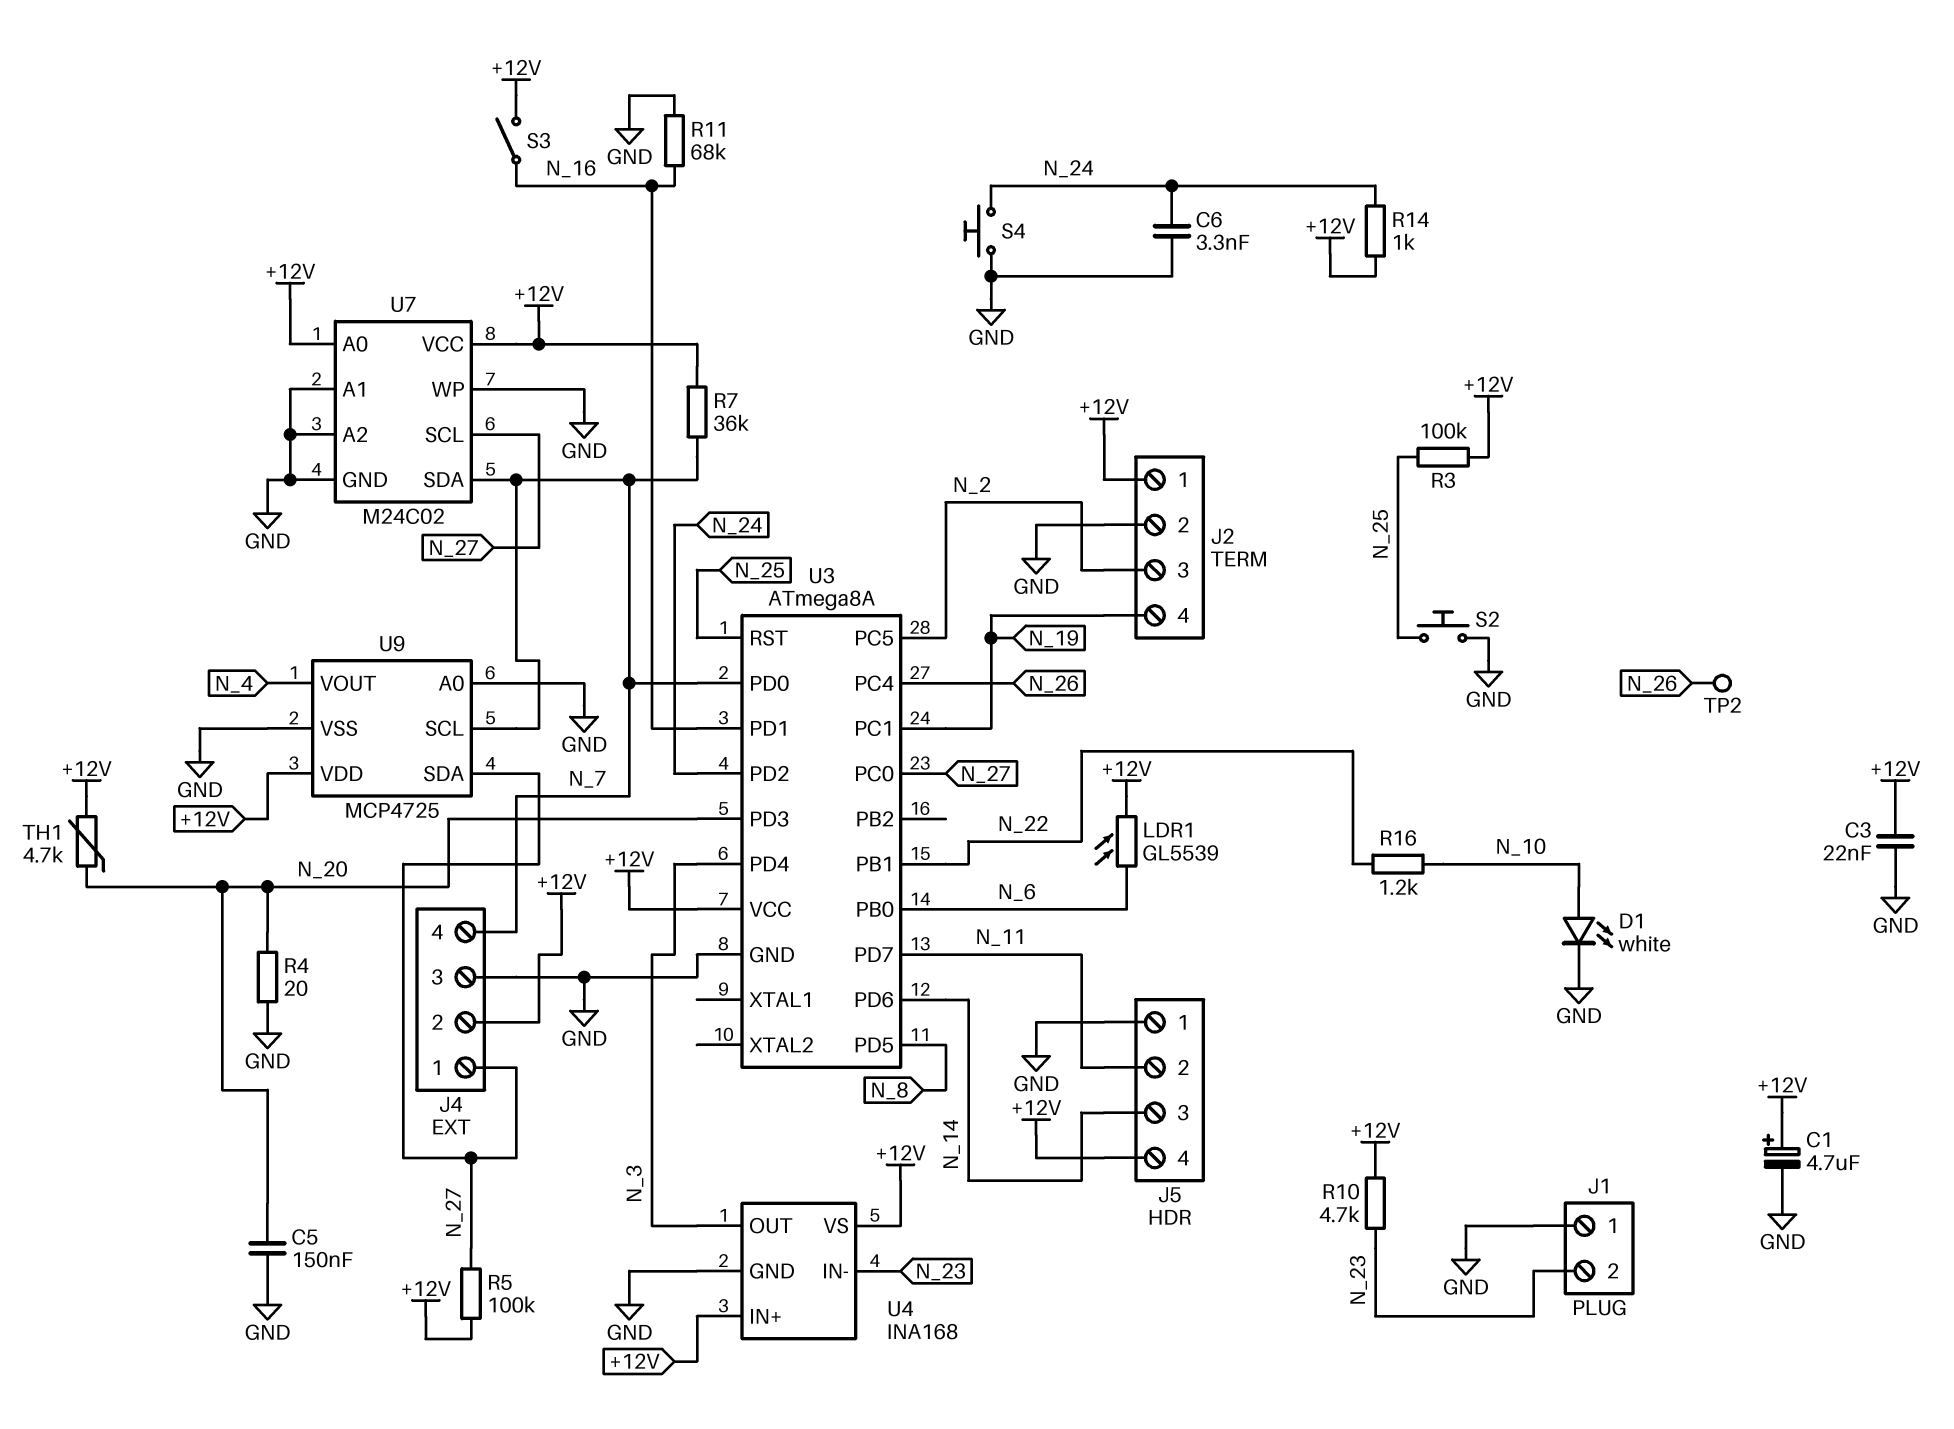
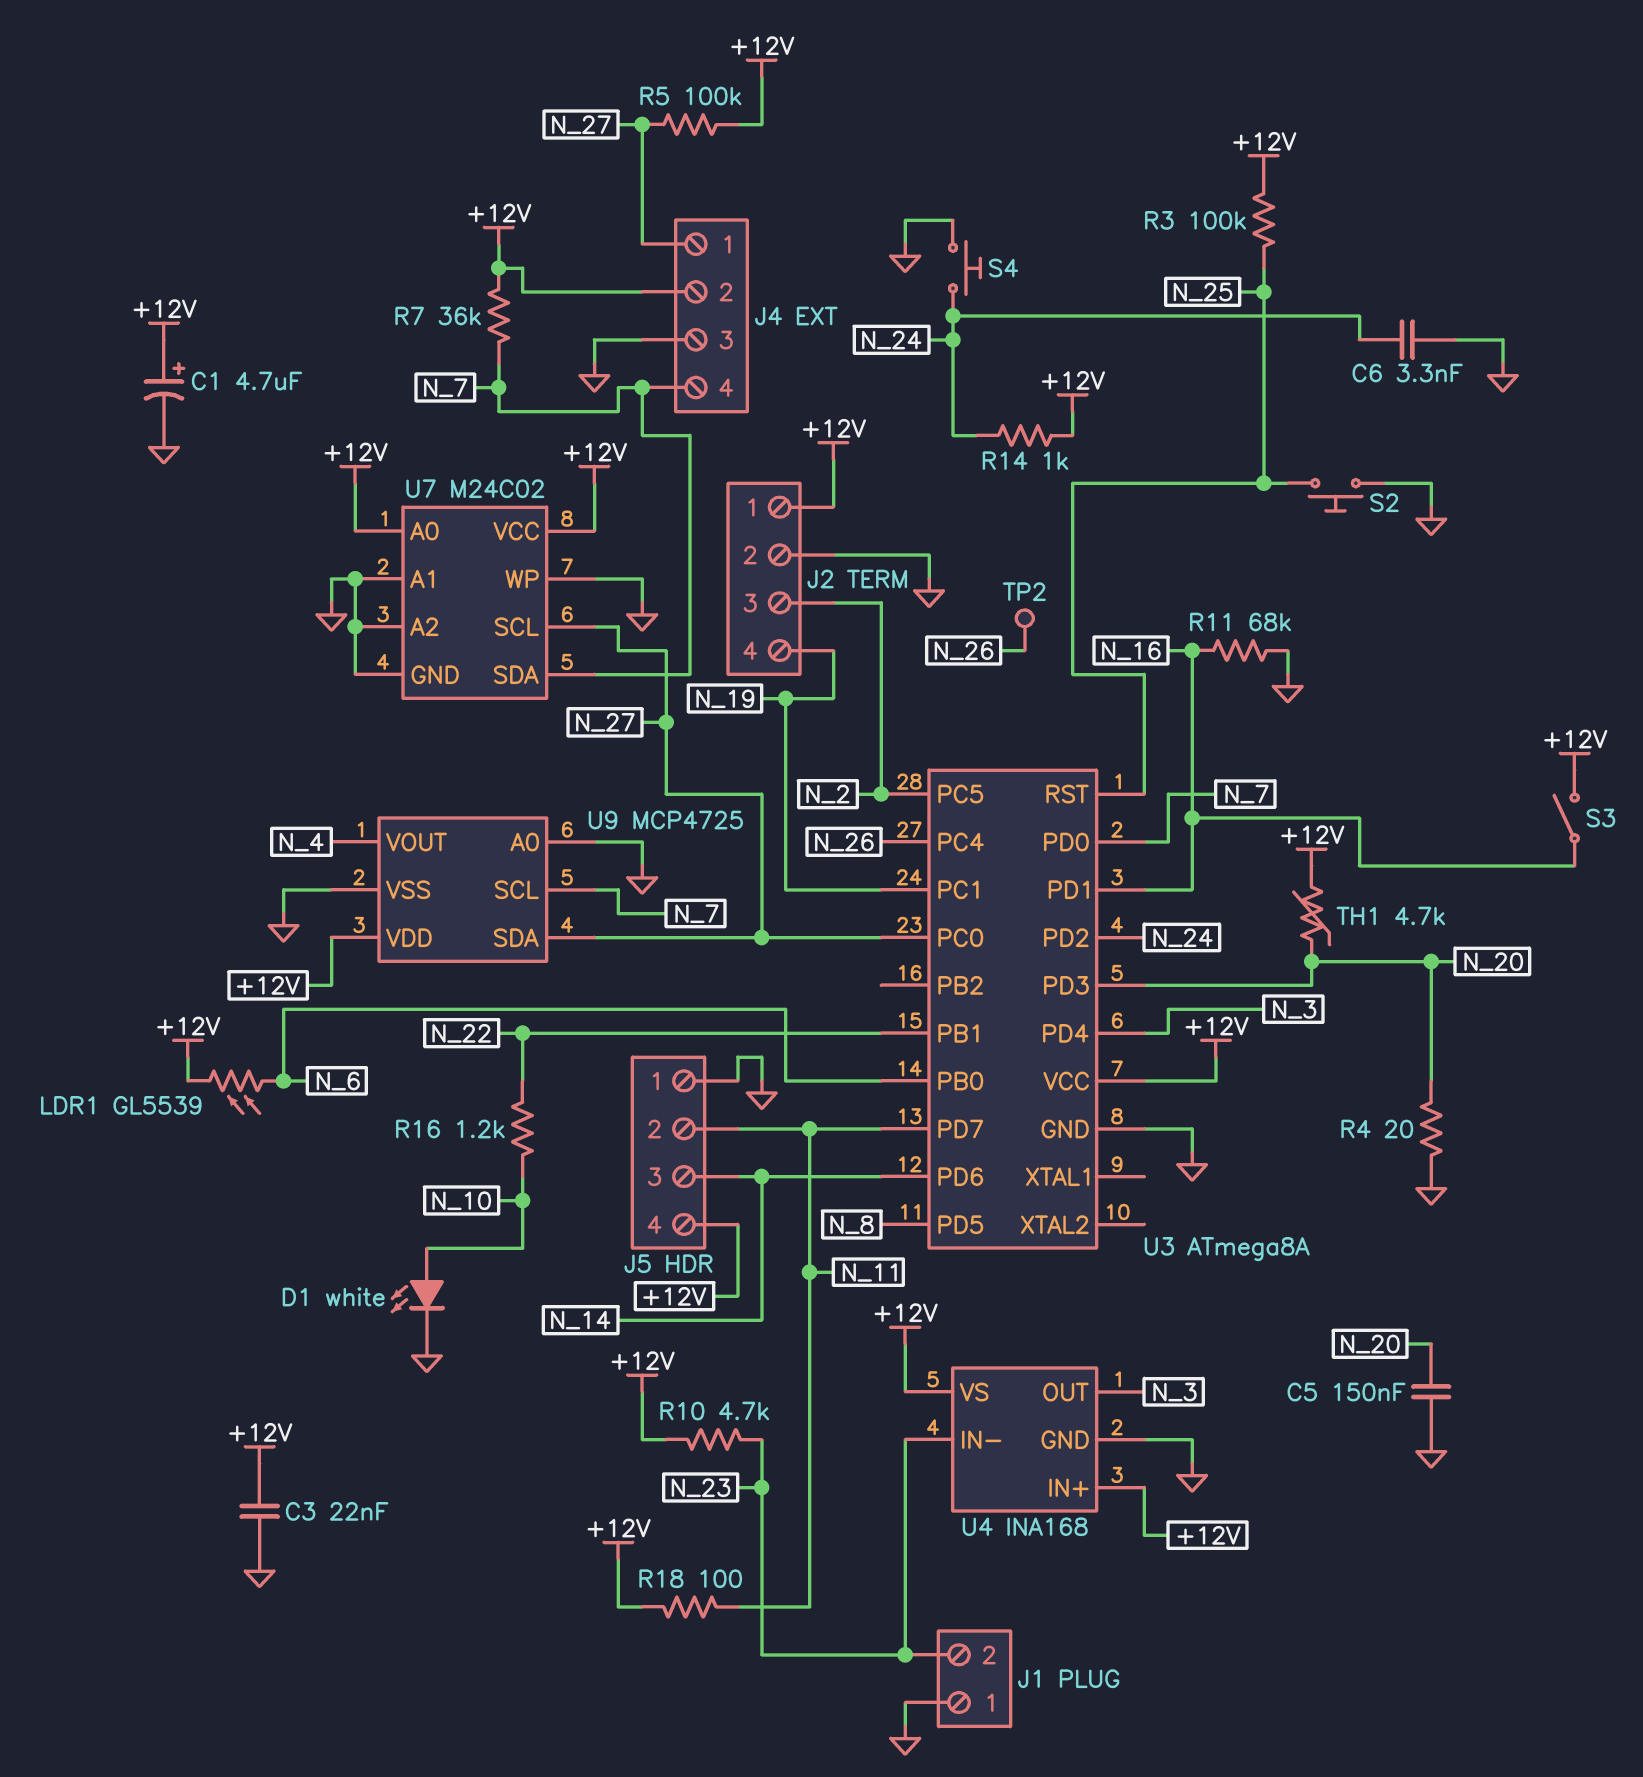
R18: none -> 100 (+12V, N_11)

